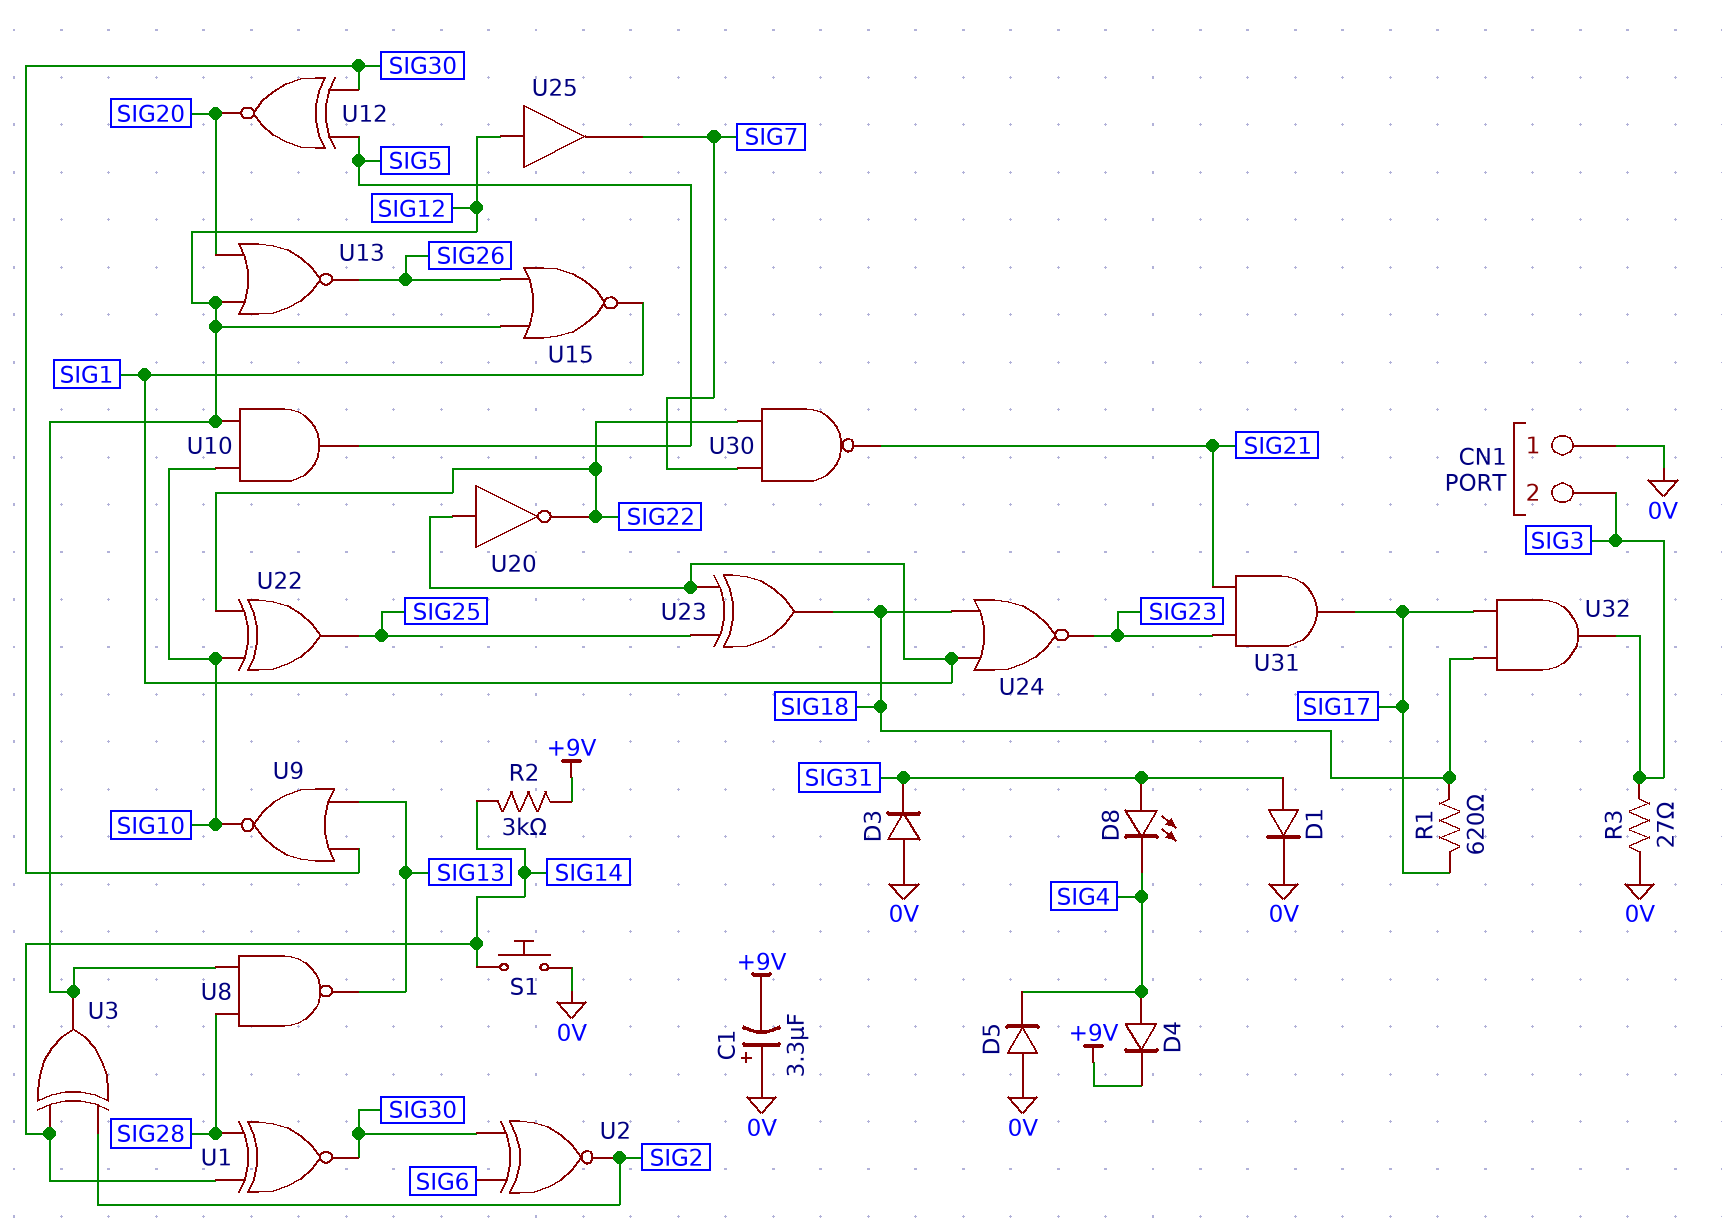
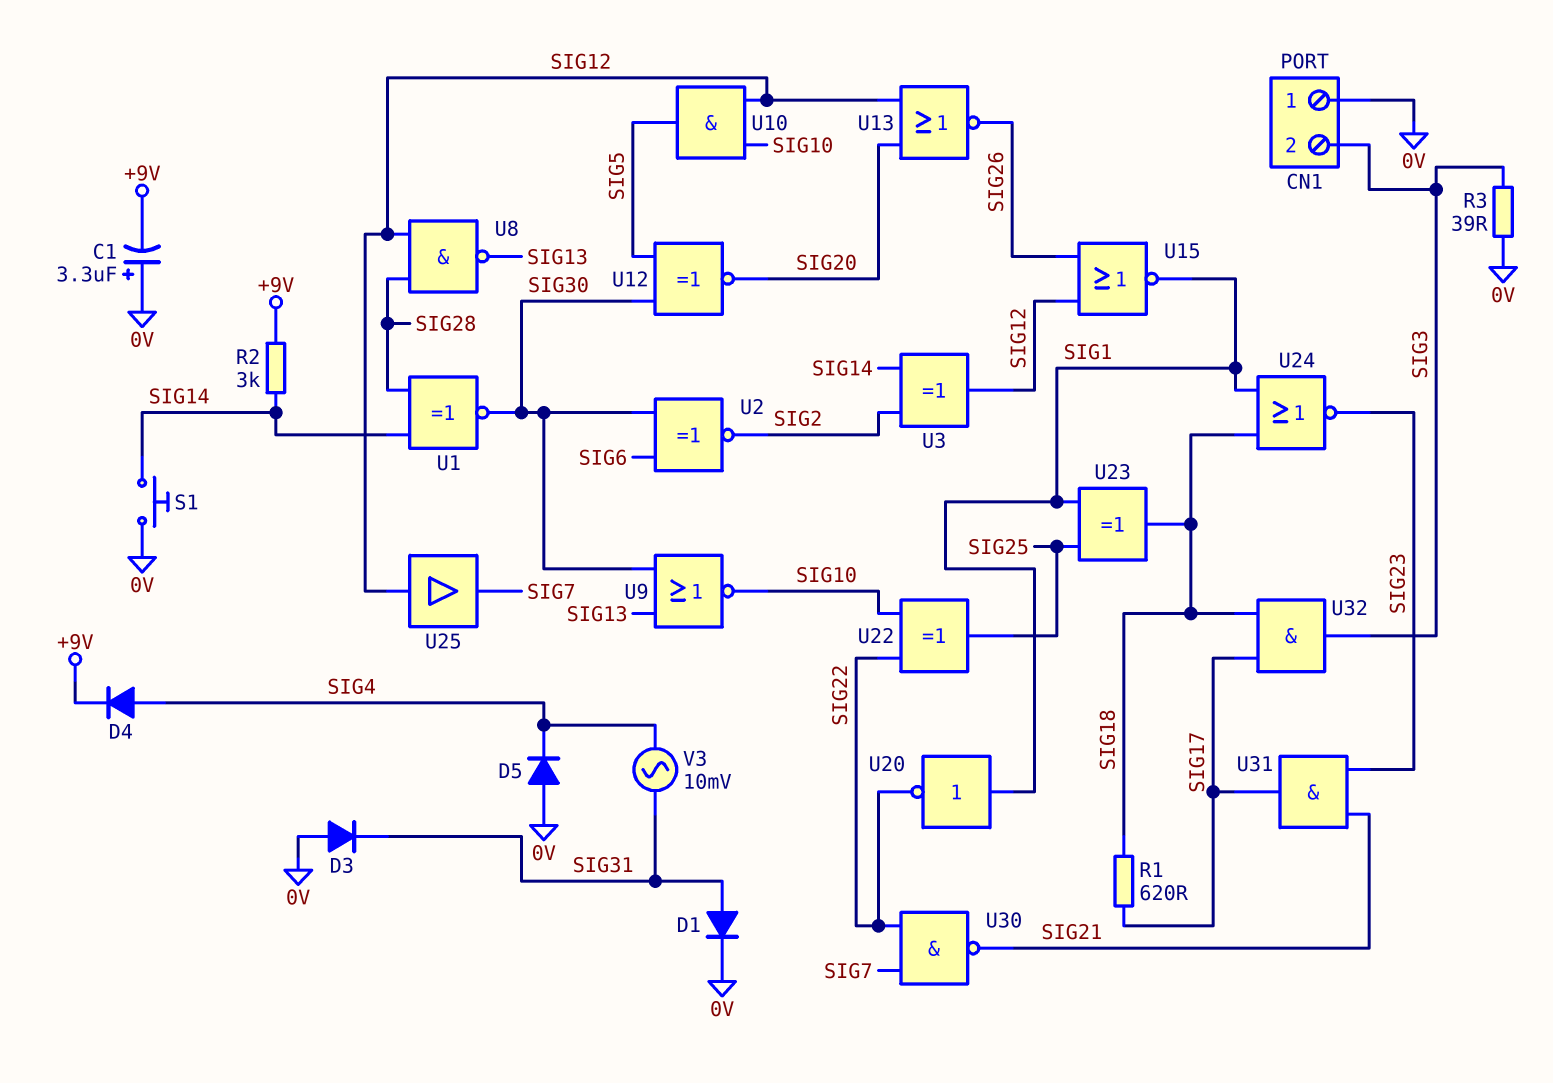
D8: LED (A SIG31, K SIG4) -> none
R3: 27 (0V, SIG3) -> 39 (0V, SIG3)
V3: none -> AC 10mV (SIG4, SIG31)

